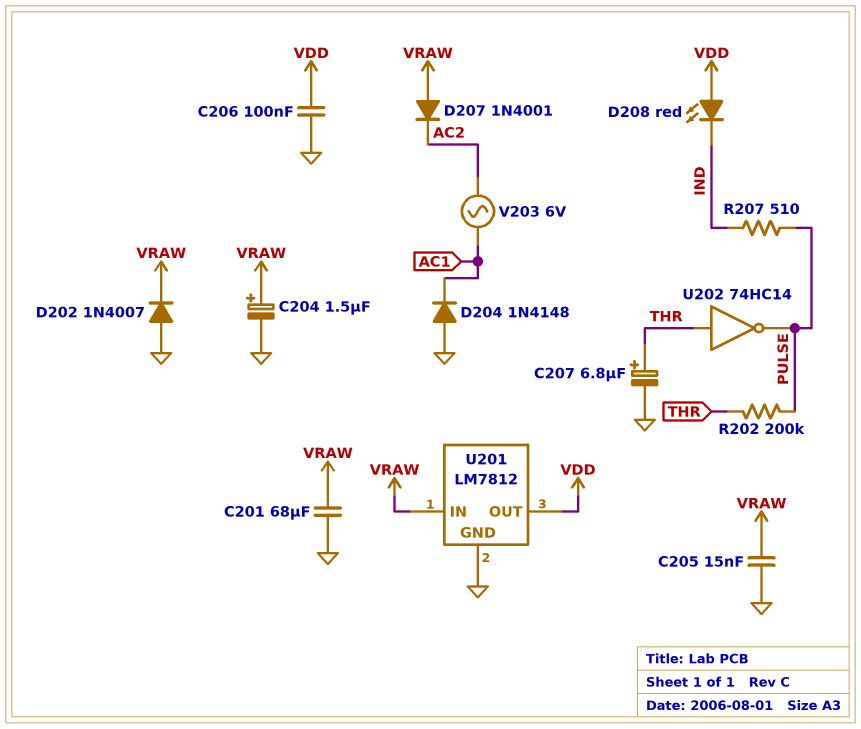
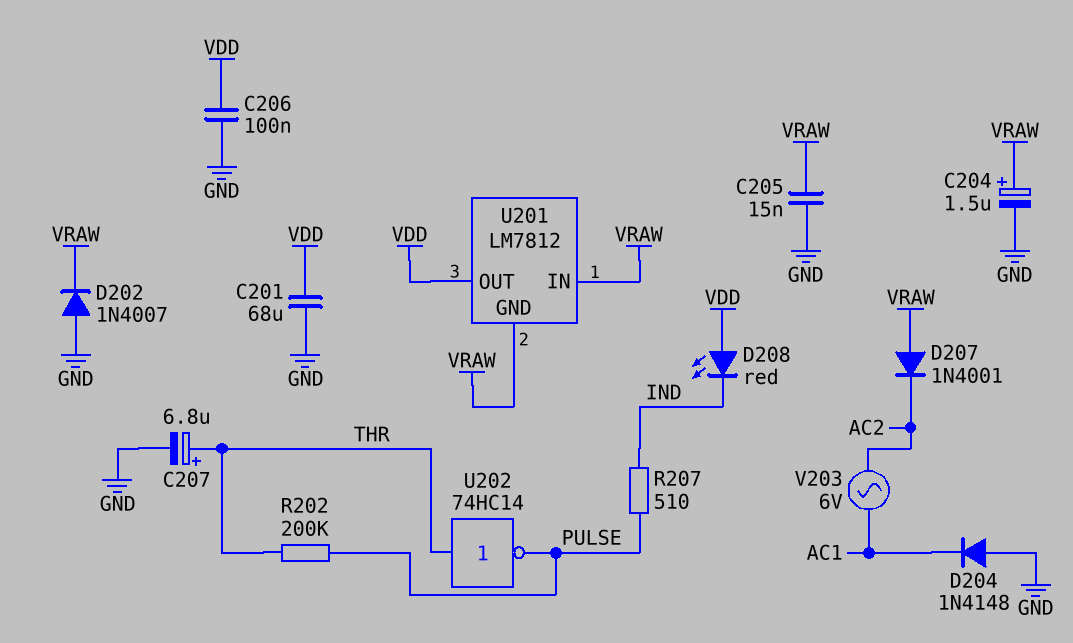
C201: 68uF (GND, VRAW) -> 68uF (GND, VDD)
U201 pin GND: GND -> VRAW

